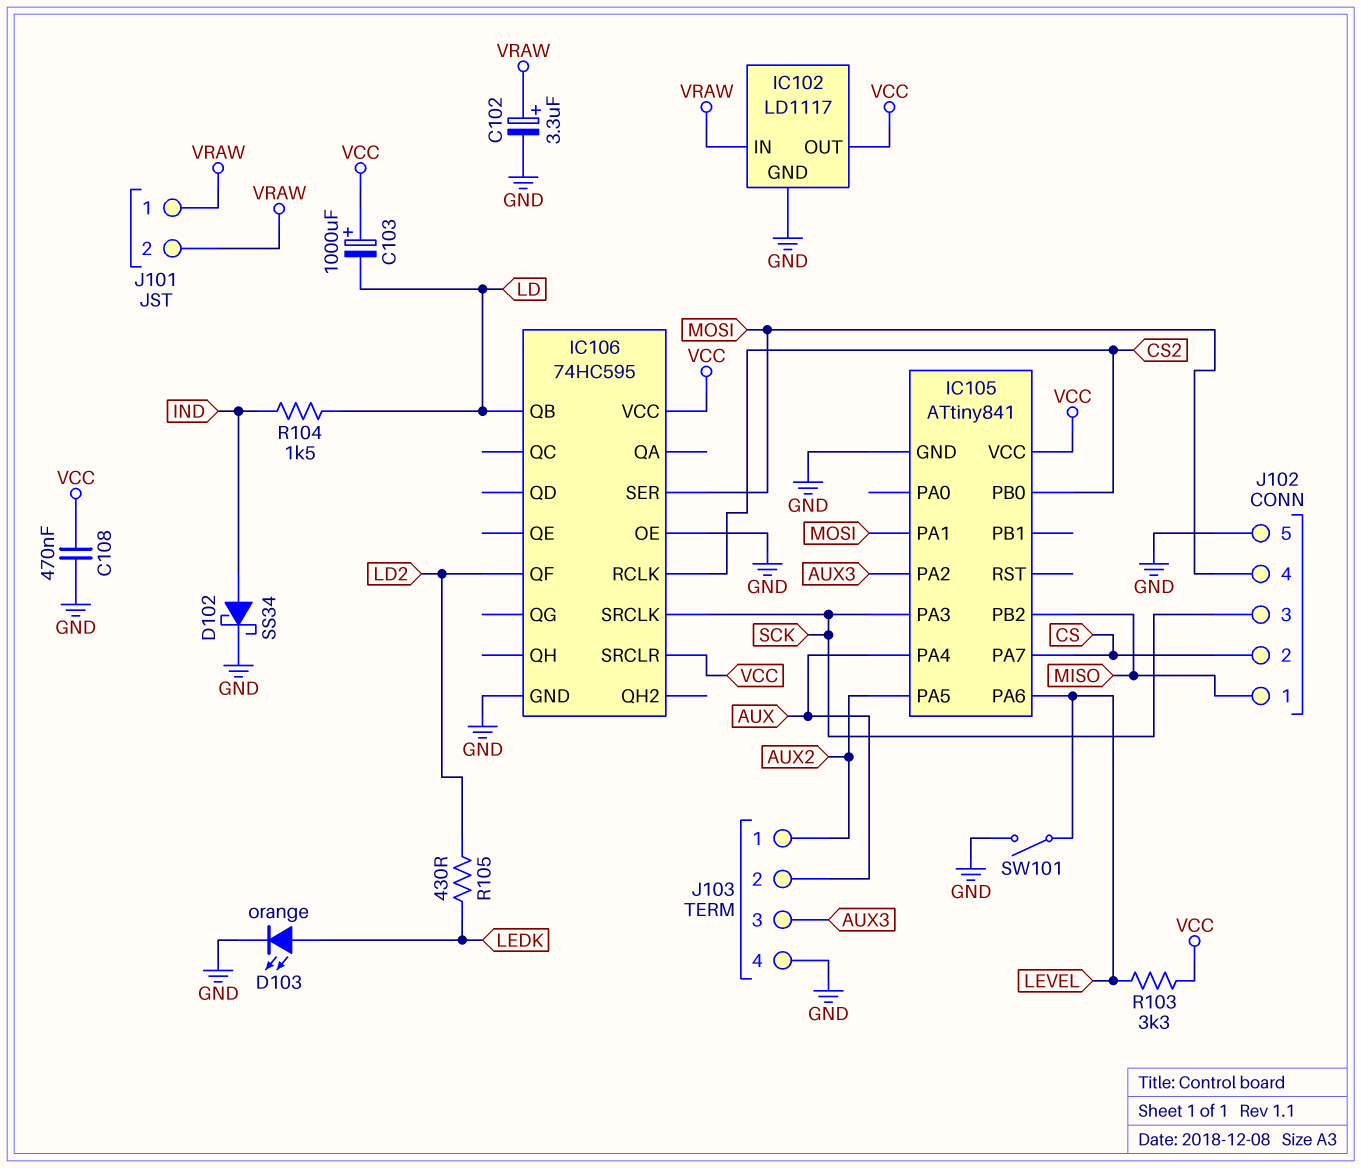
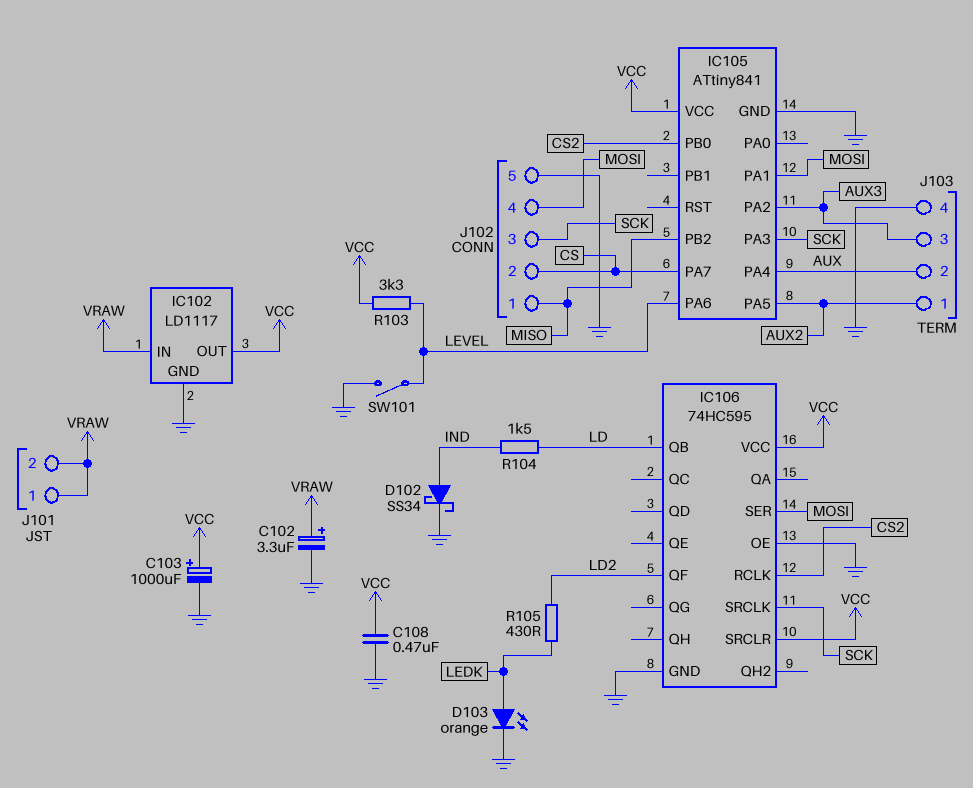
C103: 1000uF (plus VCC, minus LD) -> 1000uF (plus VCC, minus GND)

